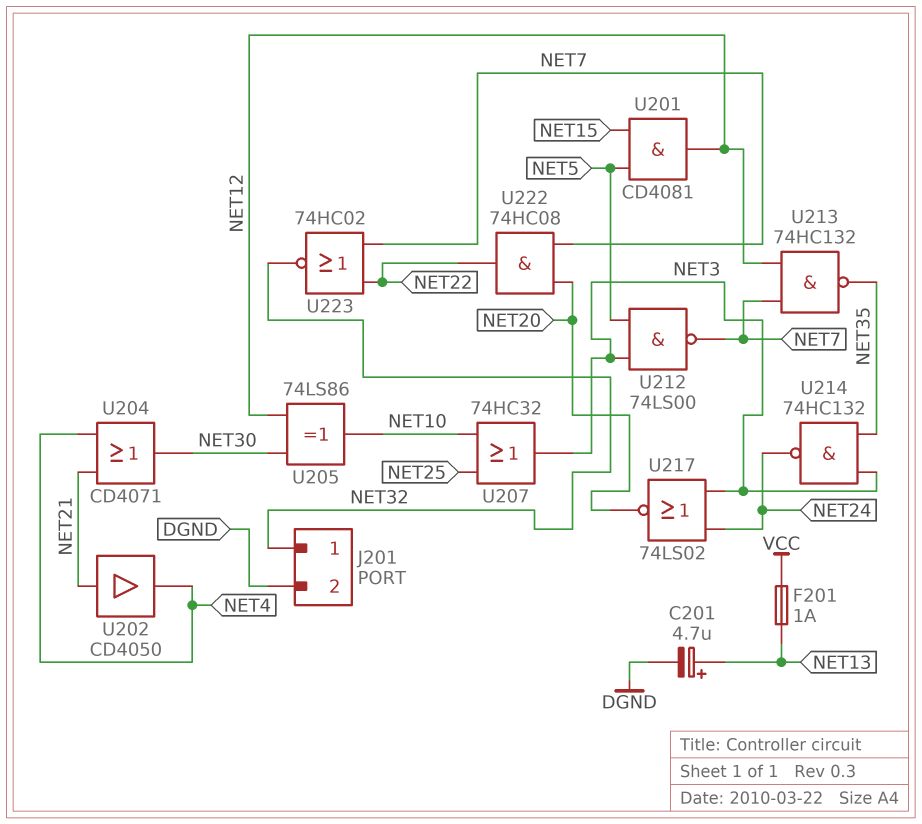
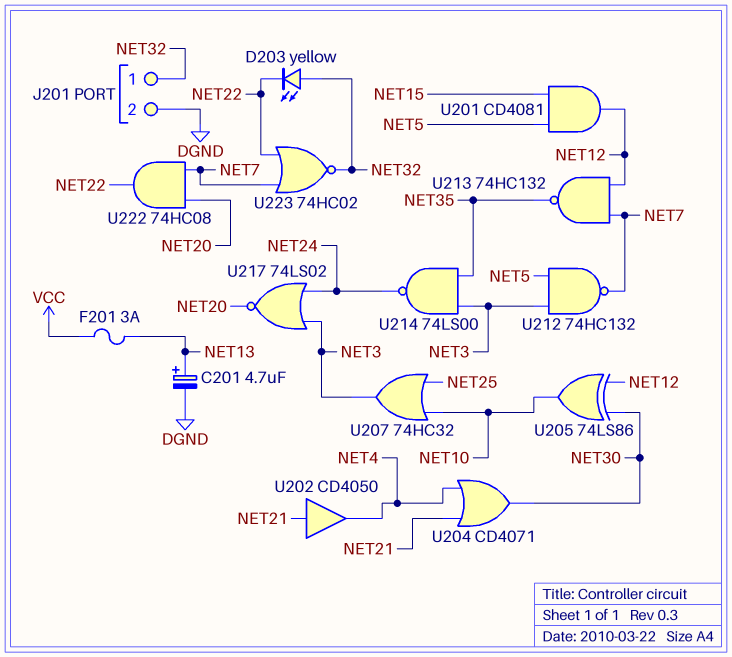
D203: none -> LED yellow (A NET32, K NET22)
F201: 1A (NET13, VCC) -> 3A (NET13, VCC)
U212: NAND 74LS00 (in NET3, in NET5, out NET7) -> NAND 74HC132 (in NET3, in NET5, out NET7)
U214: NAND 74HC132 (in NET3, in NET35, out NET24) -> NAND 74LS00 (in NET3, in NET35, out NET24)

